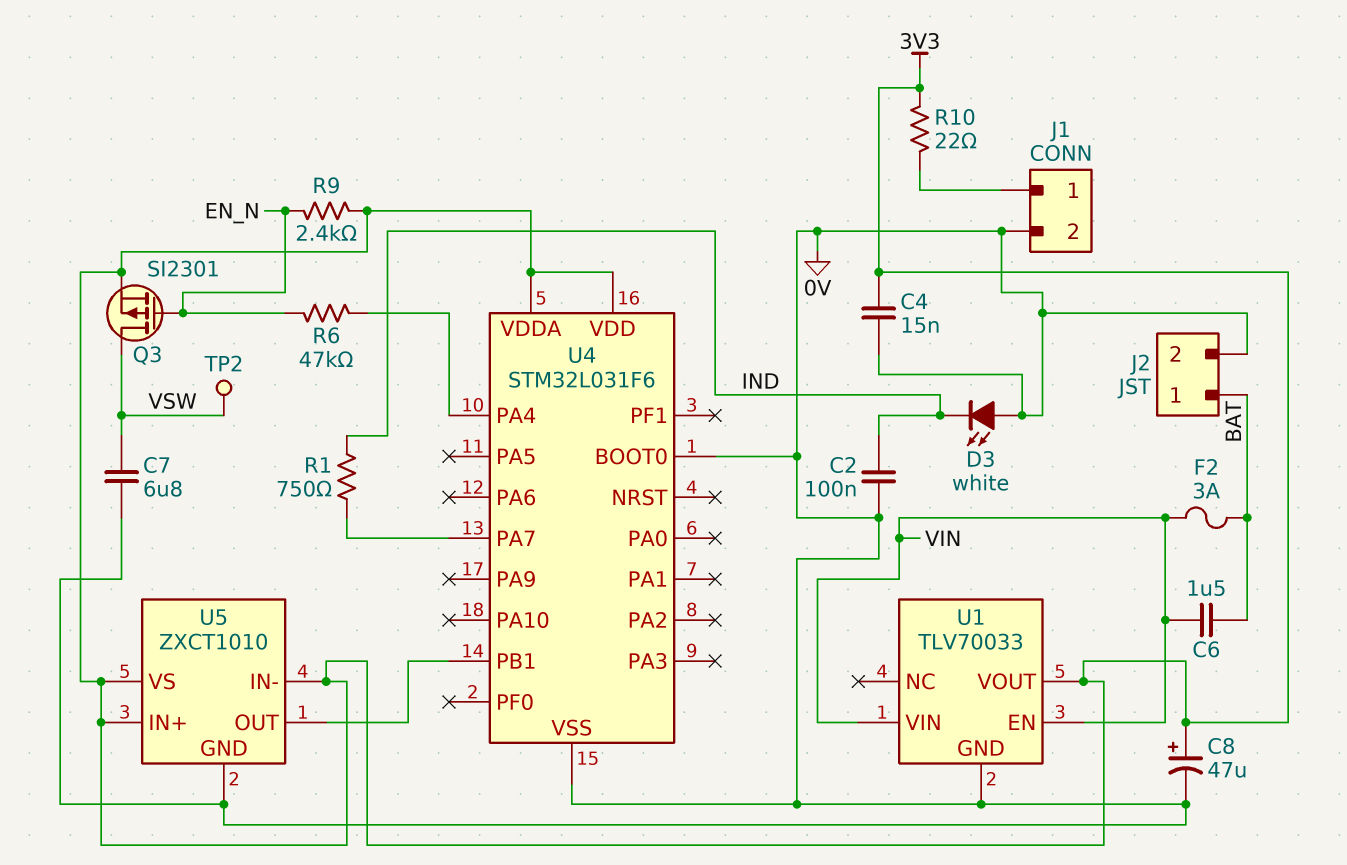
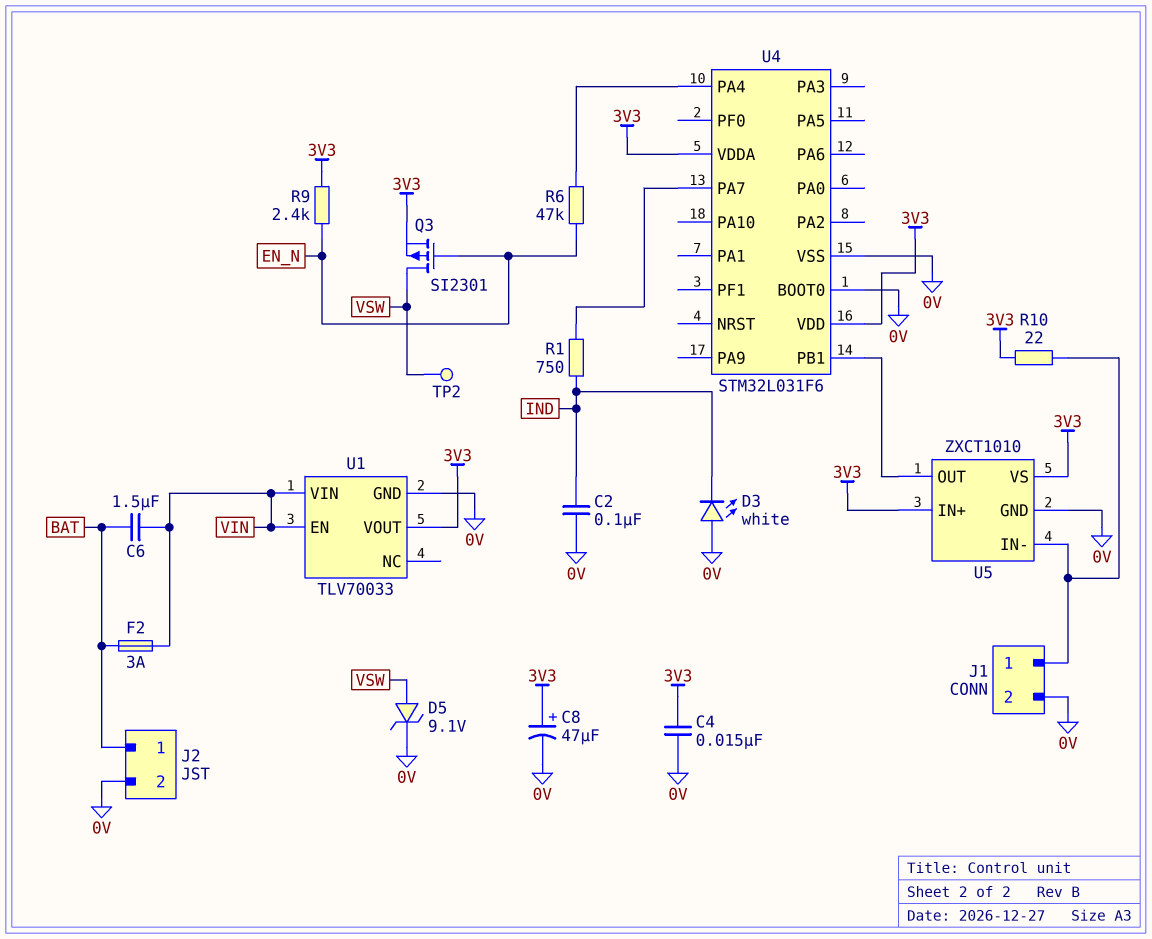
C7: 6.8uF (0V, VSW) -> none
D5: none -> zener 9.1V (A VSW, K 0V)
U5 pin IN-: 3V3 -> J1/1

